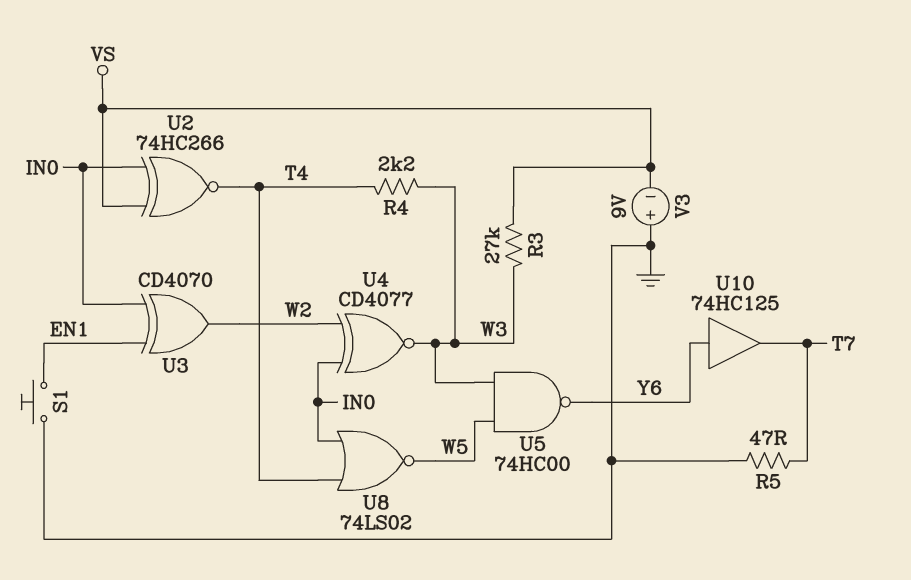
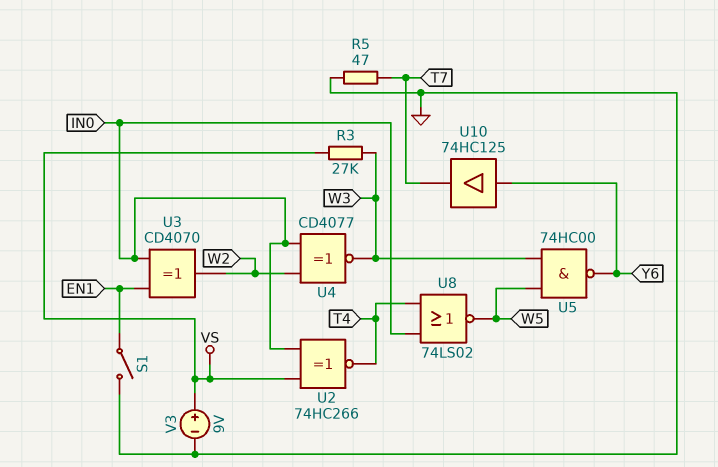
R4: 2.2k (T4, W3) -> none
S1: button (EN1, GND) -> switch (EN1, GND)
V3: 9V (plus GND, minus VS) -> 9V (plus VS, minus GND)

